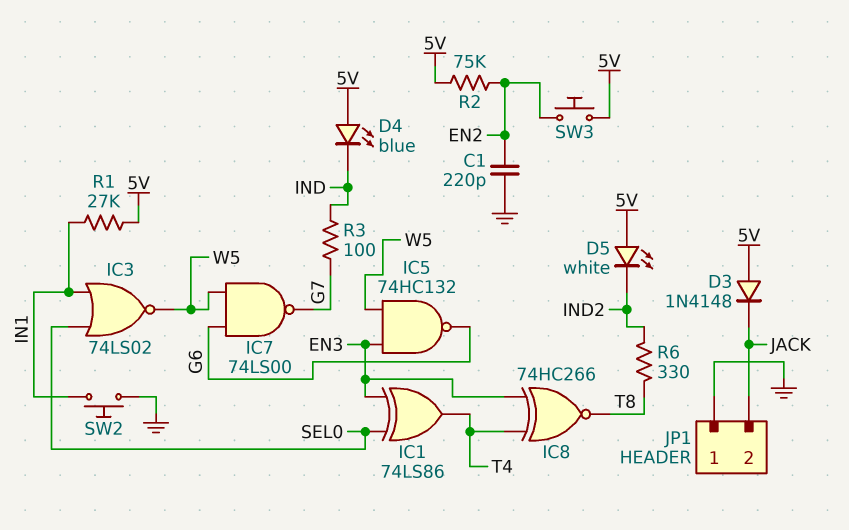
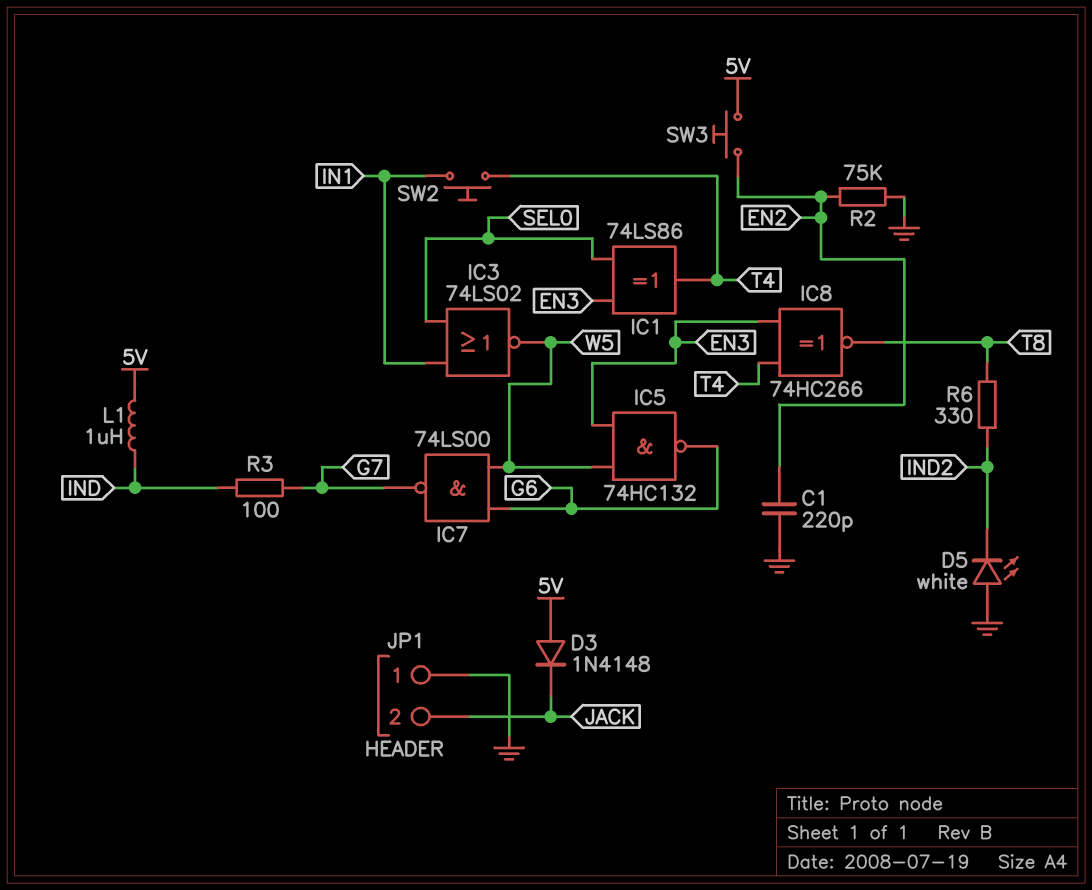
D4: LED blue (A 5V, K IND) -> none
D5: LED white (A 5V, K IND2) -> LED white (A GND, K IND2)
L1: none -> 1uH (5V, IND)
R1: 27k (5V, IN1) -> none
R2: 75k (5V, EN2) -> 75k (EN2, GND)
SW2: button (GND, IN1) -> button (IN1, T4)

